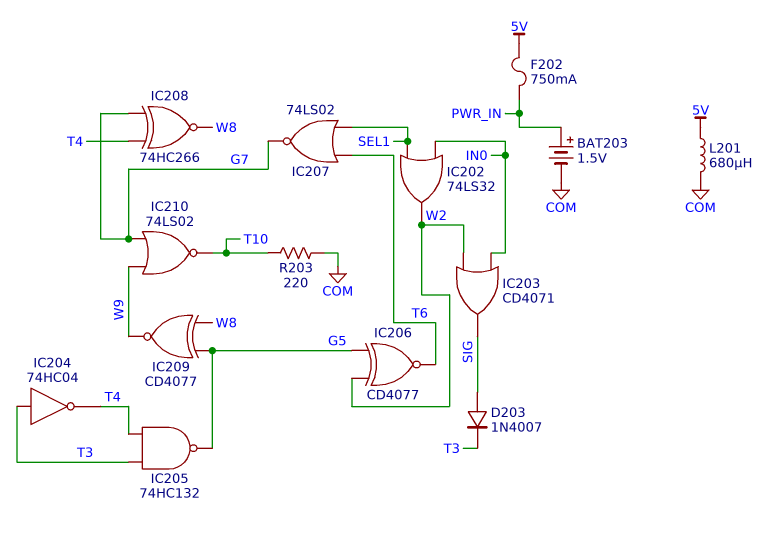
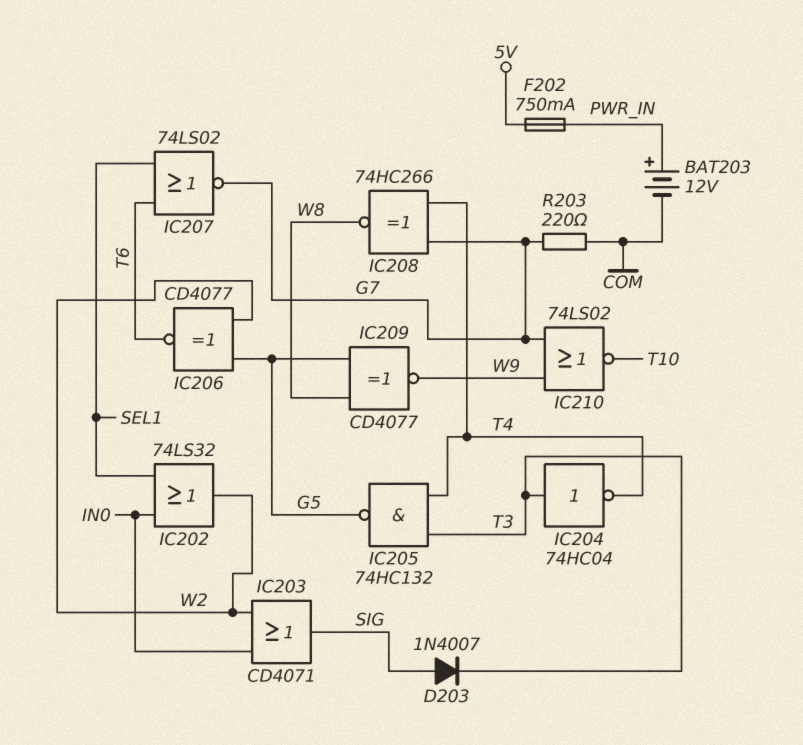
BAT203: 1.5V (plus PWR_IN, minus COM) -> 12V (plus PWR_IN, minus COM)
L201: 680uH (5V, COM) -> none
R203: 220 (COM, T10) -> 220 (COM, G7)

